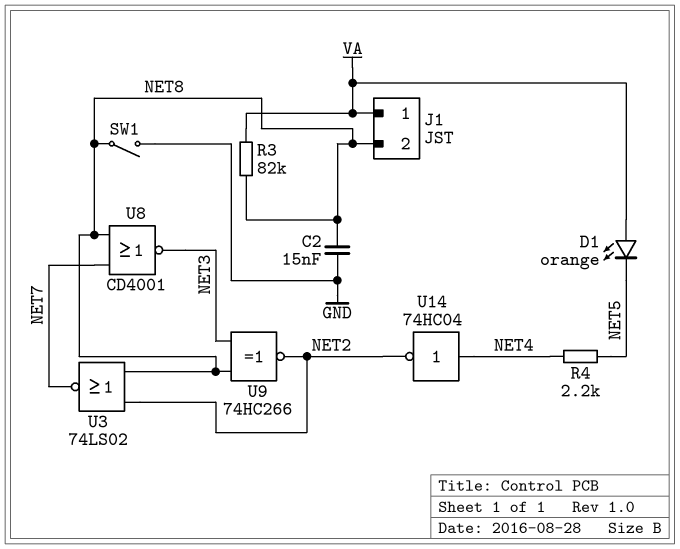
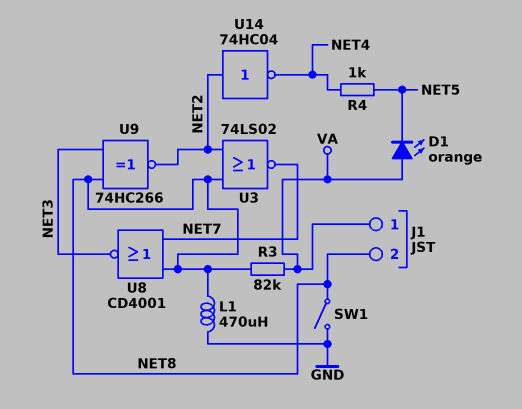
C2: 15nF (GND, NET8) -> none
L1: none -> 470uH (GND, NET8)
R4: 2.2k (NET4, NET5) -> 1k (NET4, NET5)
U14: NOT 74HC04 (in NET4, out NET2) -> NOT 74HC04 (in NET2, out NET4)

